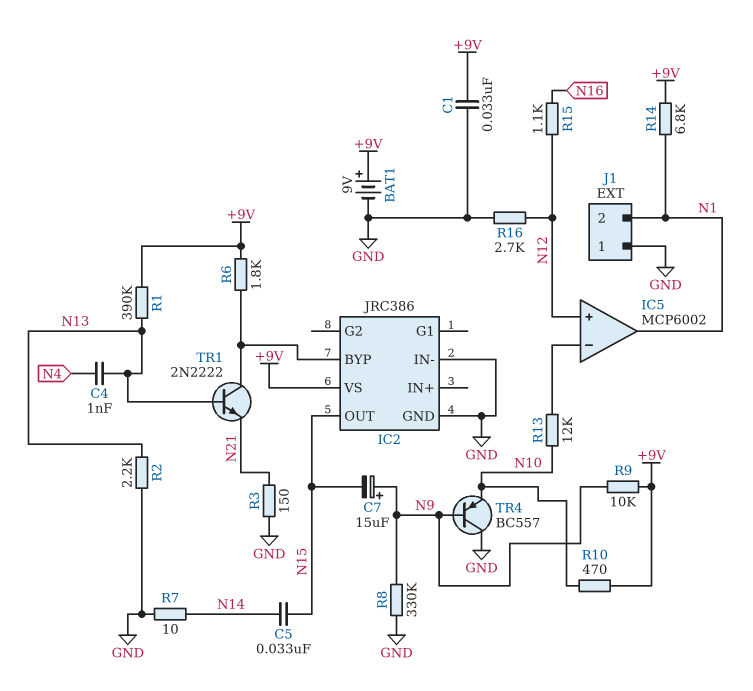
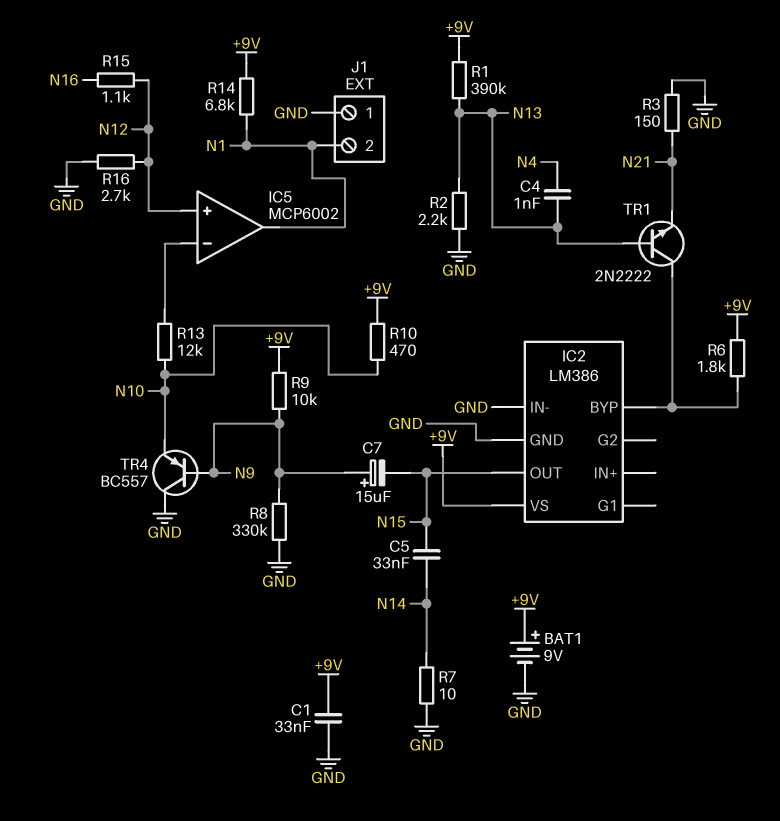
IC2: JRC386 -> LM386

